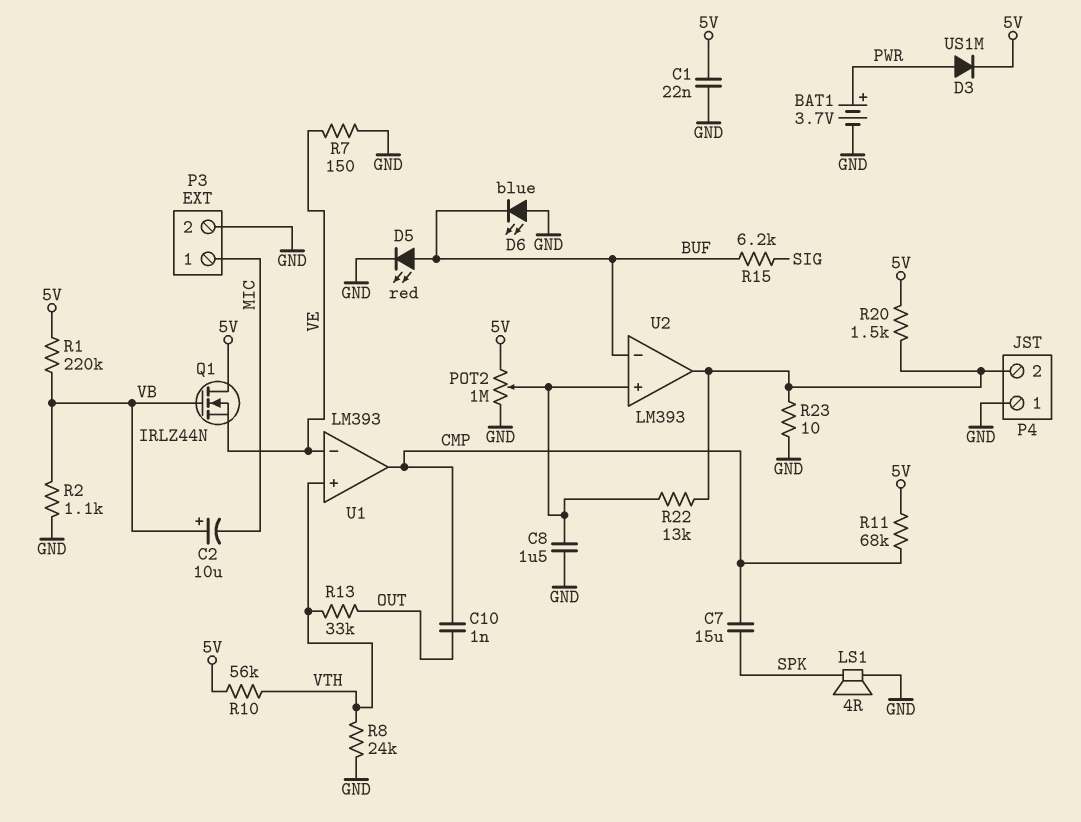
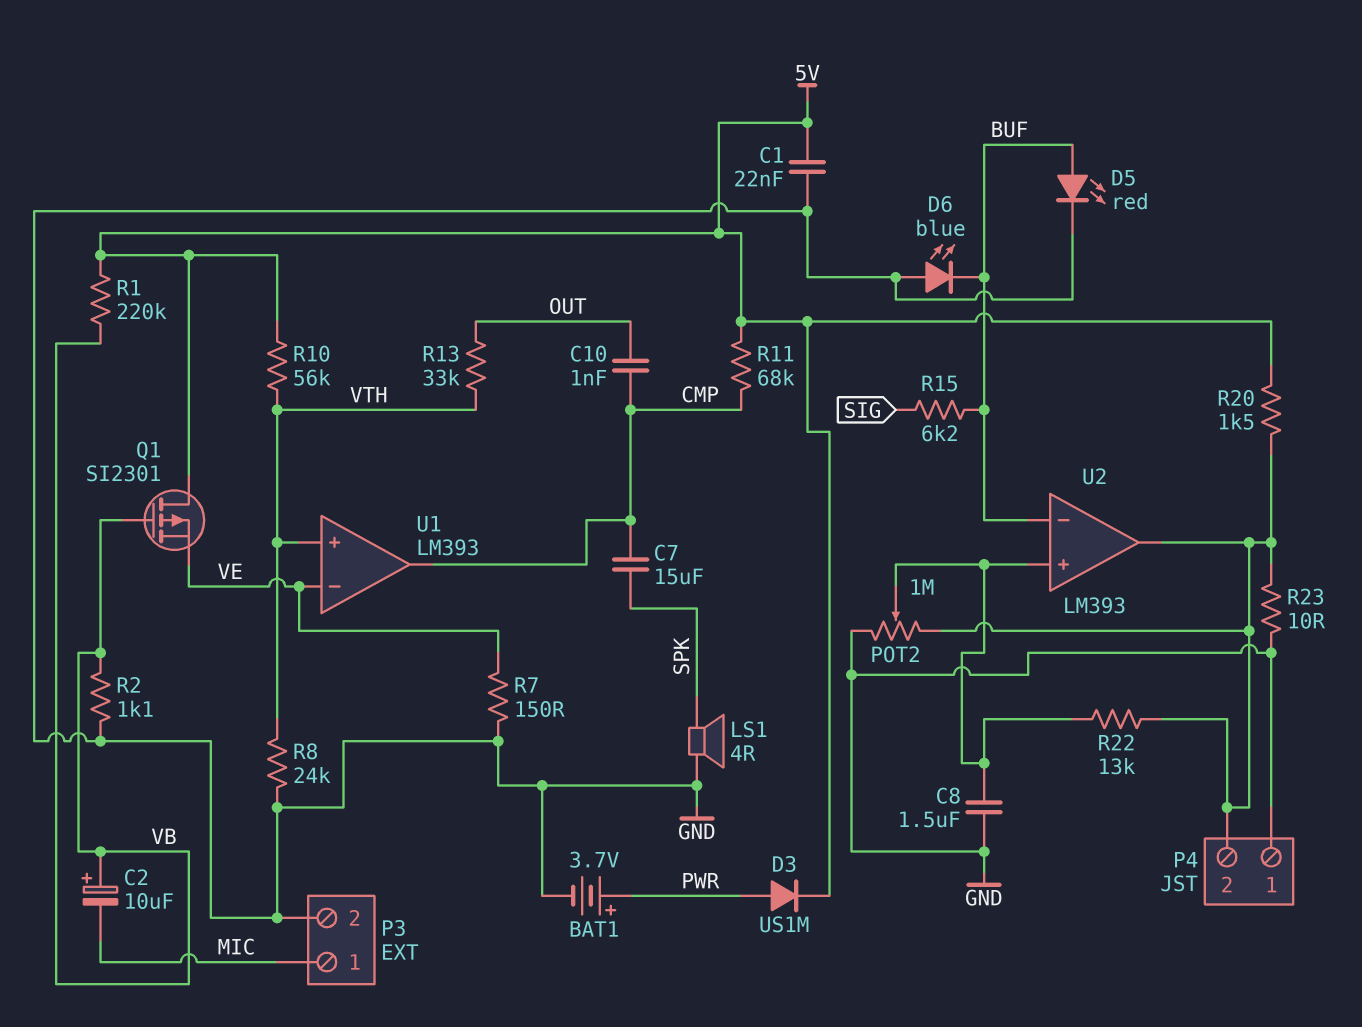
POT2: 1M (5V, GND, wiper U2/in+) -> 1M (GND, P4/2, wiper U2/in+)
Q1: NMOS IRLZ44N (G VB, D 5V, S VE) -> PMOS SI2301 (G VB, D 5V, S VE)

